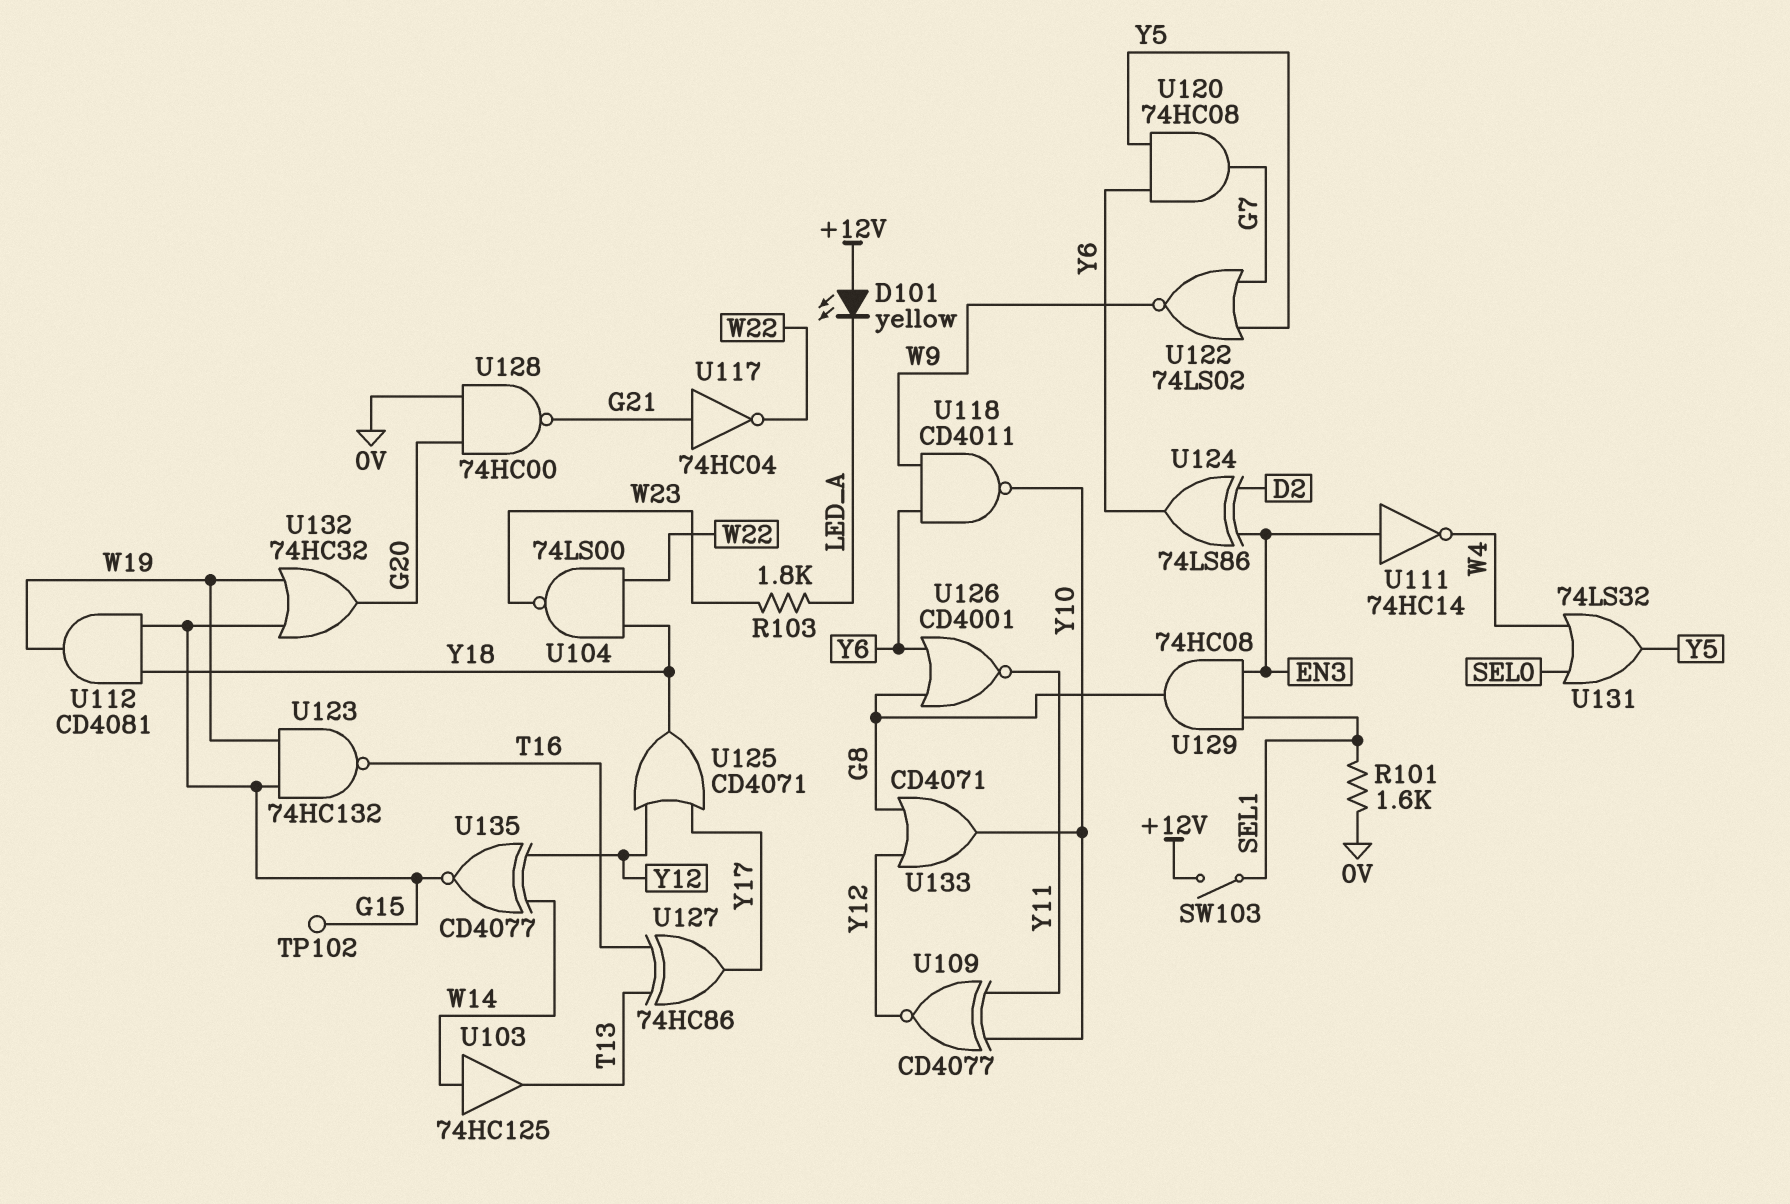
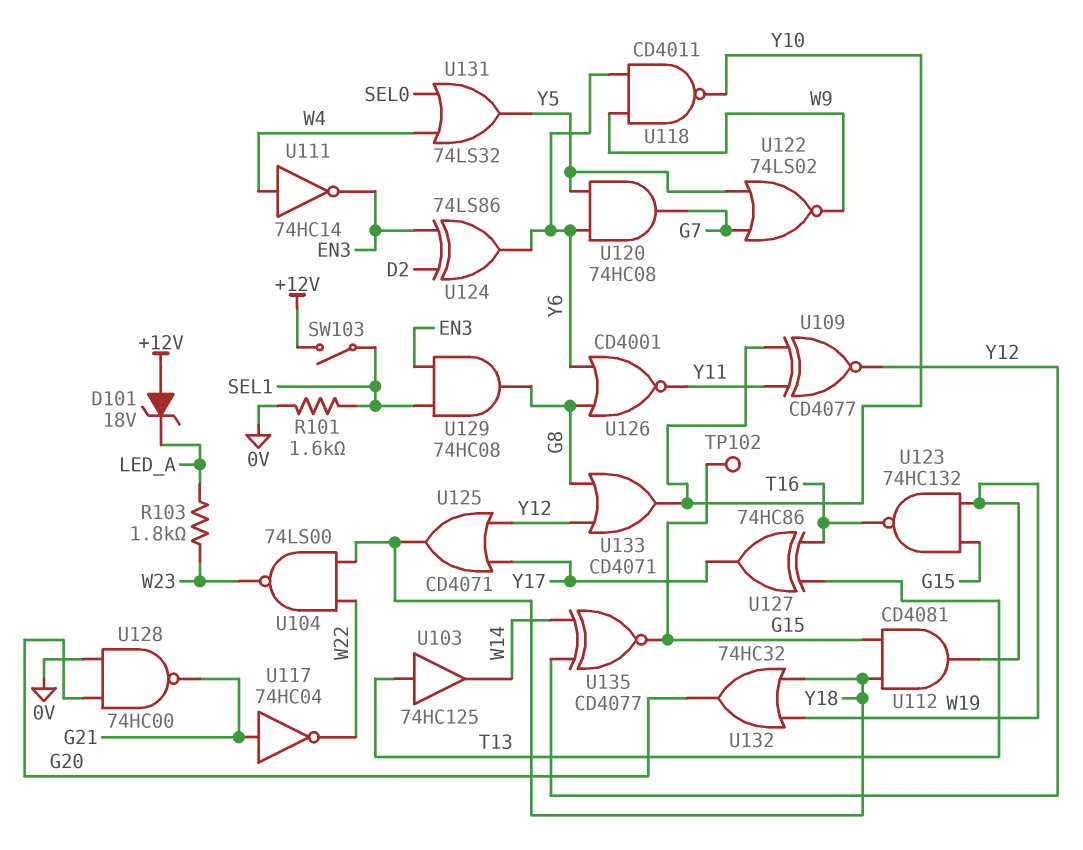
D101: LED yellow (A +12V, K LED_A) -> zener 18V (A +12V, K LED_A)
U103: buffer 74HC125 (in W14, out T13) -> buffer 74HC125 (in T13, out W14)
U111: NOT 74HC14 (in EN3, out W4) -> NOT 74HC14 (in W4, out EN3)
U132: OR 74HC32 (in G15, in W19, out G20) -> OR 74HC32 (in W19, in Y18, out G20)

